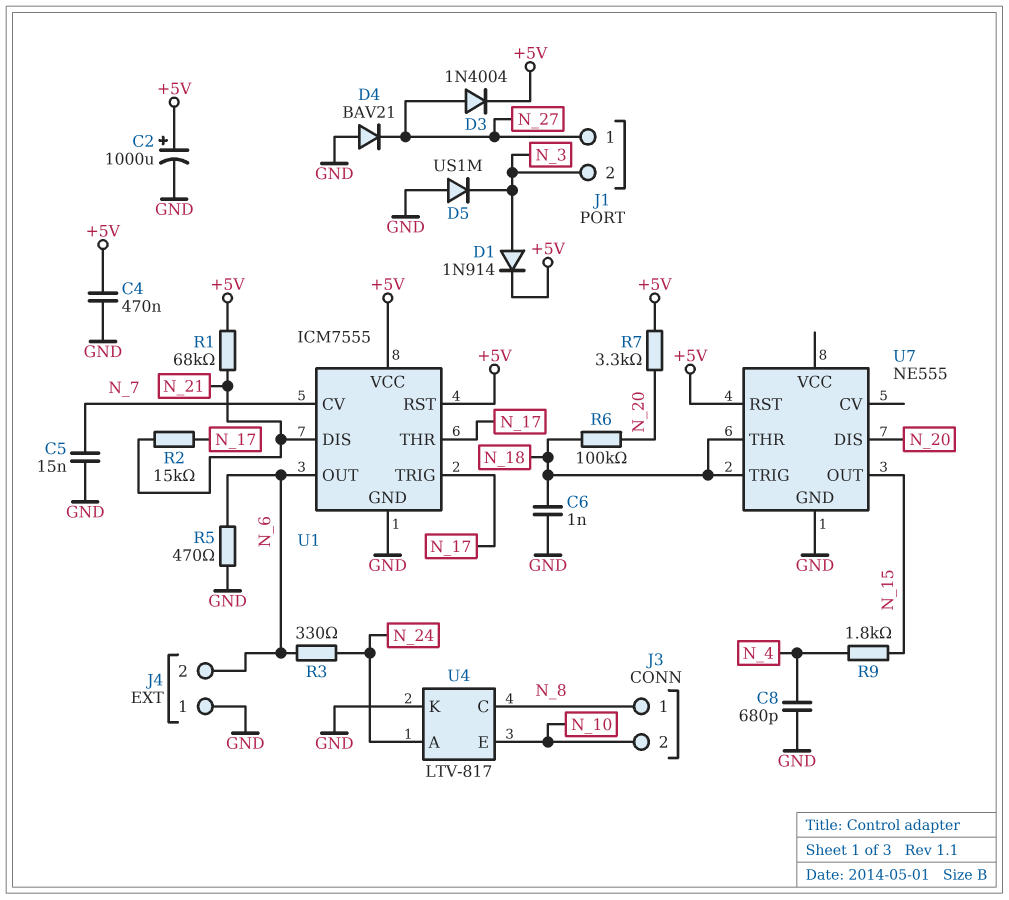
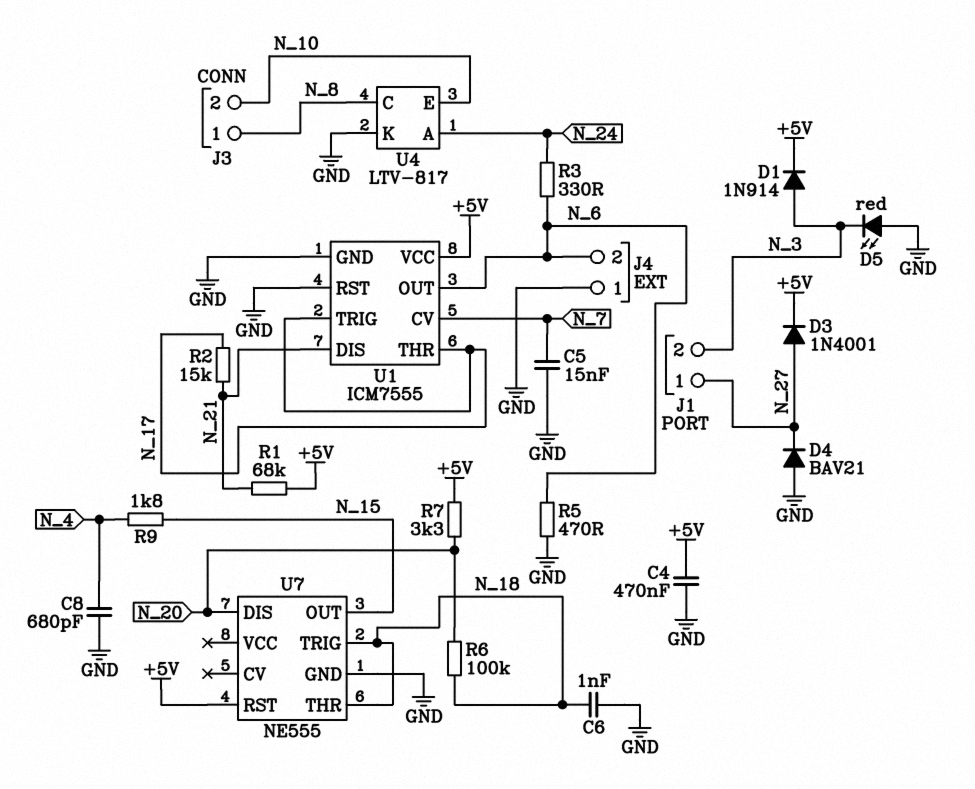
C2: 1000uF (plus +5V, minus GND) -> none
D3: diode 1N4004 (A N_27, K +5V) -> diode 1N4001 (A N_27, K +5V)
D5: diode US1M (A GND, K N_3) -> LED red (A GND, K N_3)
U1 pin RST: +5V -> GND

